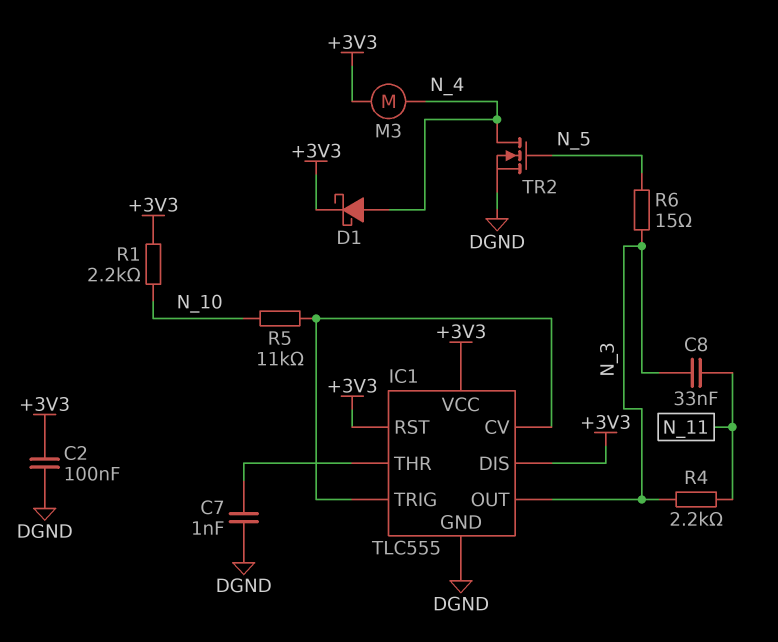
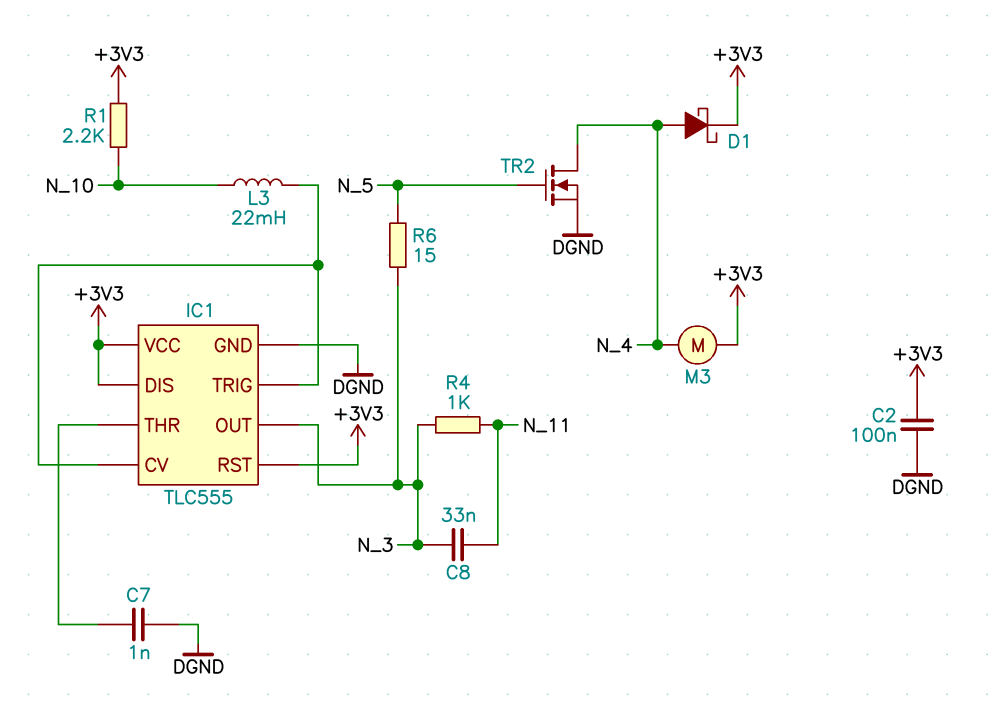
L3: none -> 22mH (IC1/CV, N_10)
R4: 2.2k (N_3, N_11) -> 1k (N_3, N_11)
R5: 11k (IC1/CV, N_10) -> none

